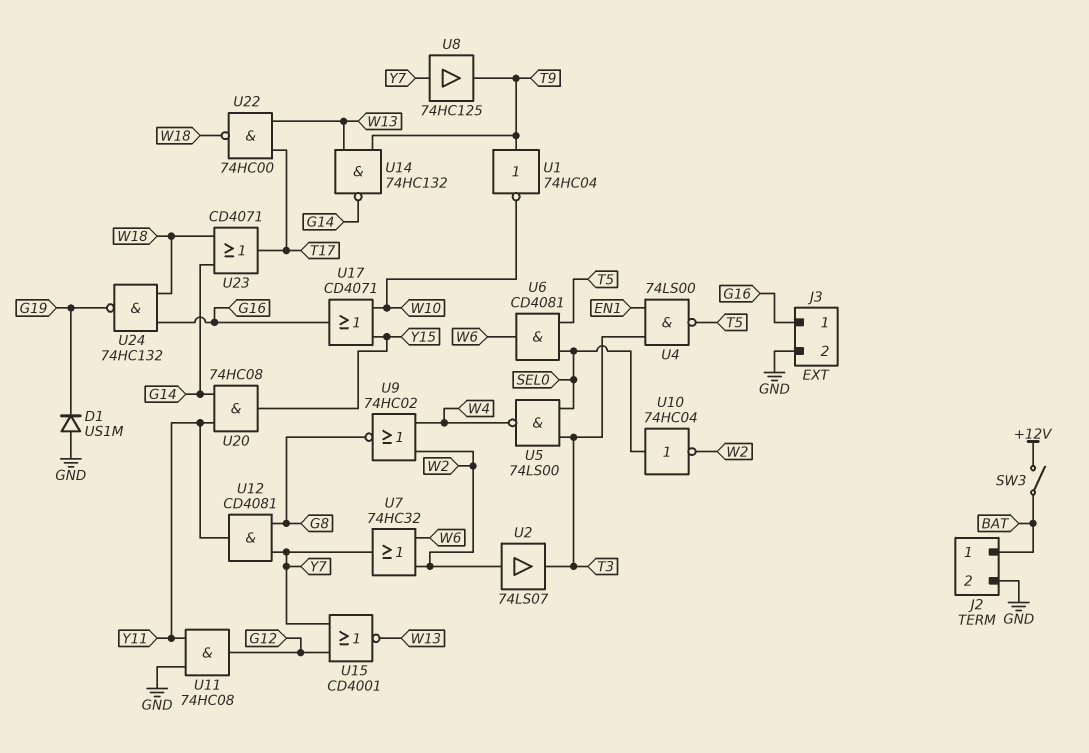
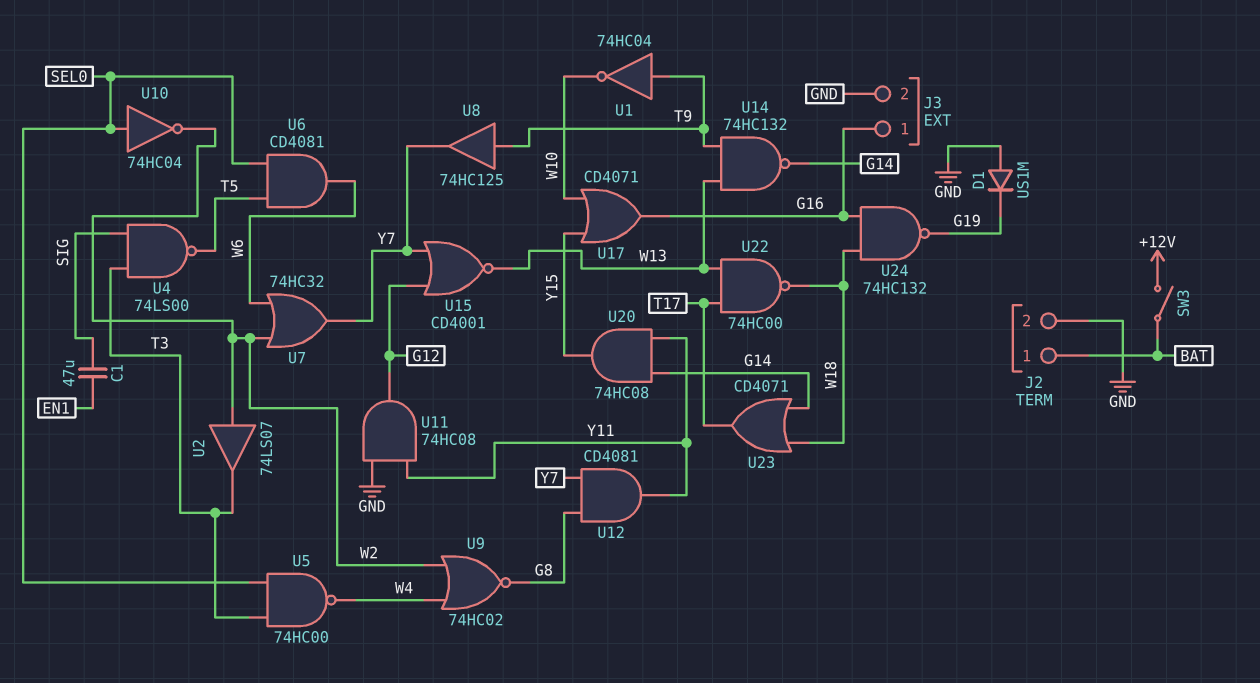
C1: none -> 47uF (EN1, SIG)
U4: NAND 74LS00 (in EN1, in T3, out T5) -> NAND 74LS00 (in SIG, in T3, out T5)
U5: NAND 74LS00 (in SEL0, in T3, out W4) -> NAND 74HC00 (in SEL0, in T3, out W4)
U8: buffer 74HC125 (in Y7, out T9) -> buffer 74HC125 (in T9, out Y7)

